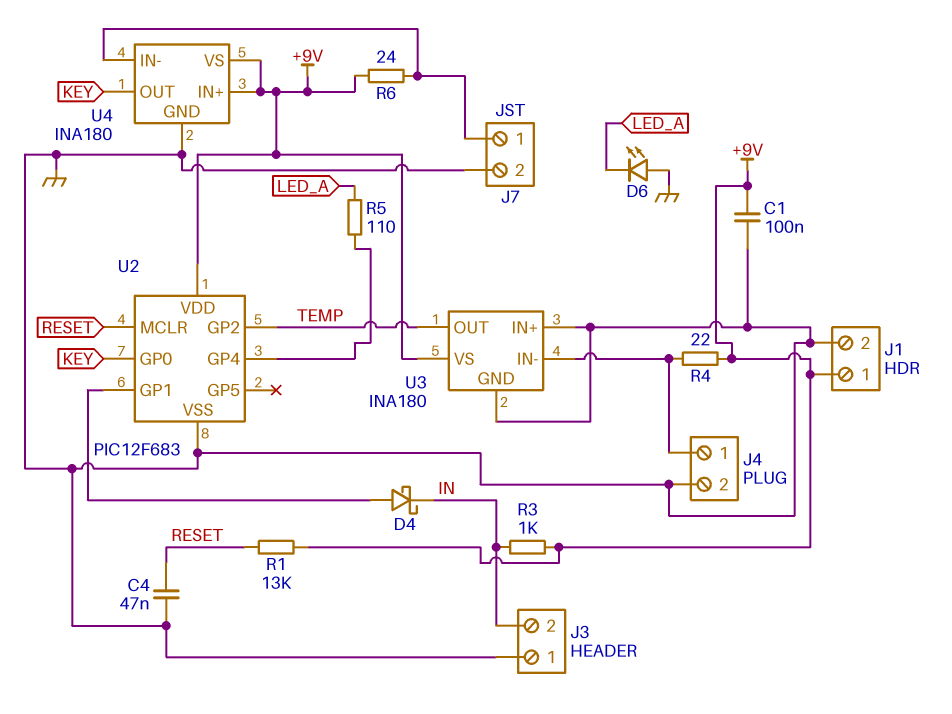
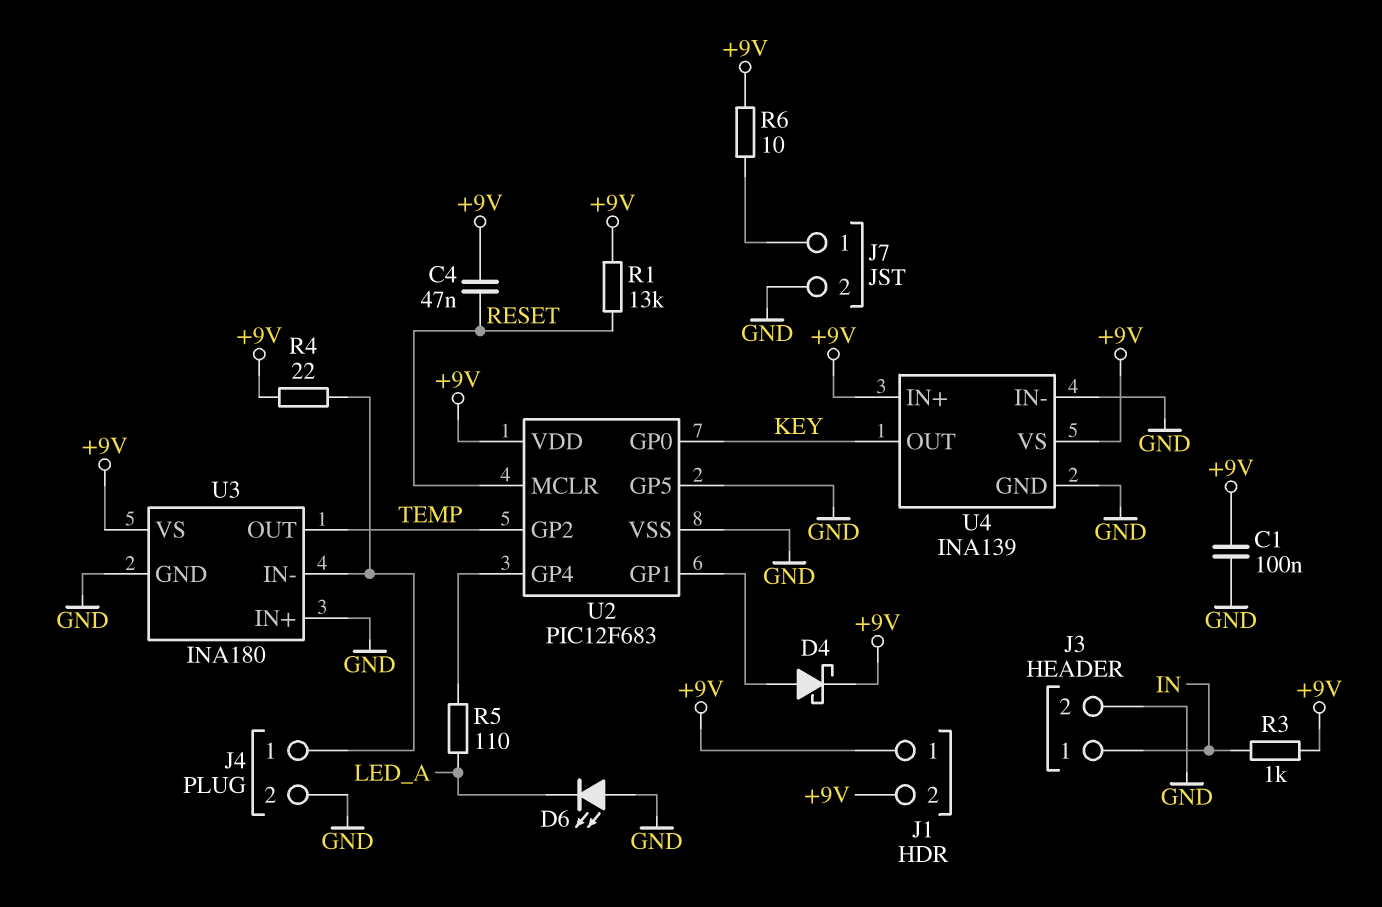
C4: 47nF (GND, RESET) -> 47nF (+9V, RESET)
D4: schottky (A U2/GP1, K IN) -> schottky (A U2/GP1, K +9V)
J1 pin 2: GND -> +9V
J3 pin 1: GND -> IN
J3 pin 2: IN -> GND
R6: 24 (+9V, J7/1) -> 10 (+9V, J7/1)
U2 pin GP5: none -> GND
U4: INA180 -> INA139
U4 pin IN-: J7/1 -> GND

